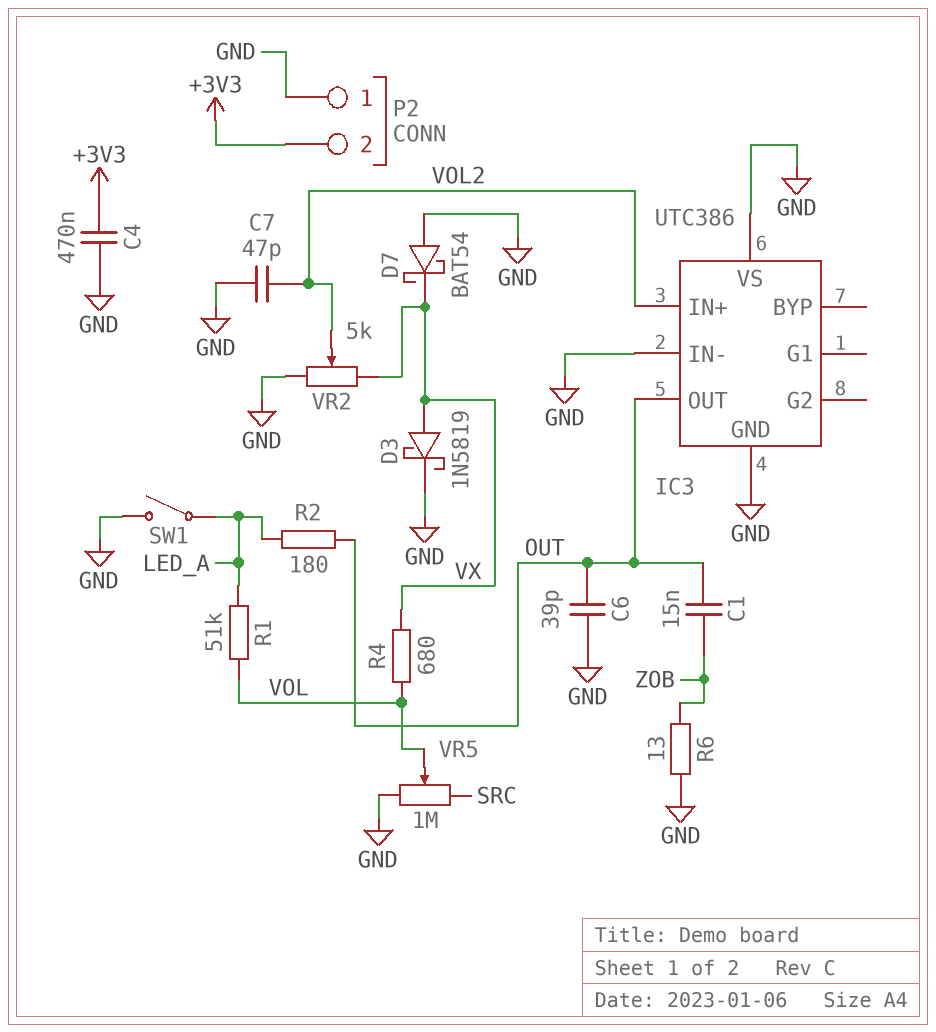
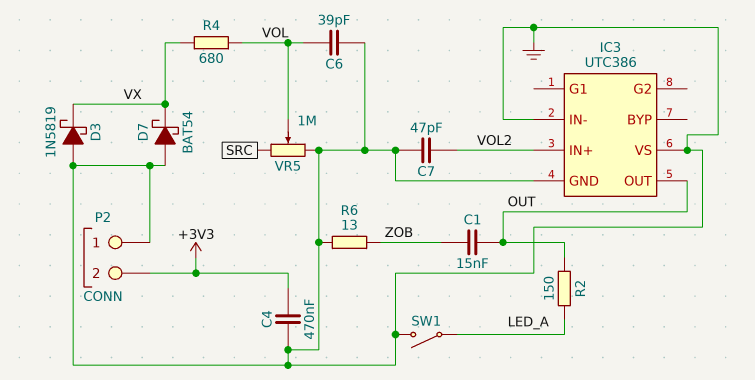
C6: 39pF (GND, OUT) -> 39pF (GND, VOL)
D3: schottky 1N5819 (A VX, K GND) -> schottky 1N5819 (A GND, K VX)
R1: 51k (LED_A, VOL) -> none
R2: 180 (LED_A, OUT) -> 150 (LED_A, OUT)
VR2: 5k (GND, VX, wiper VOL2) -> none

